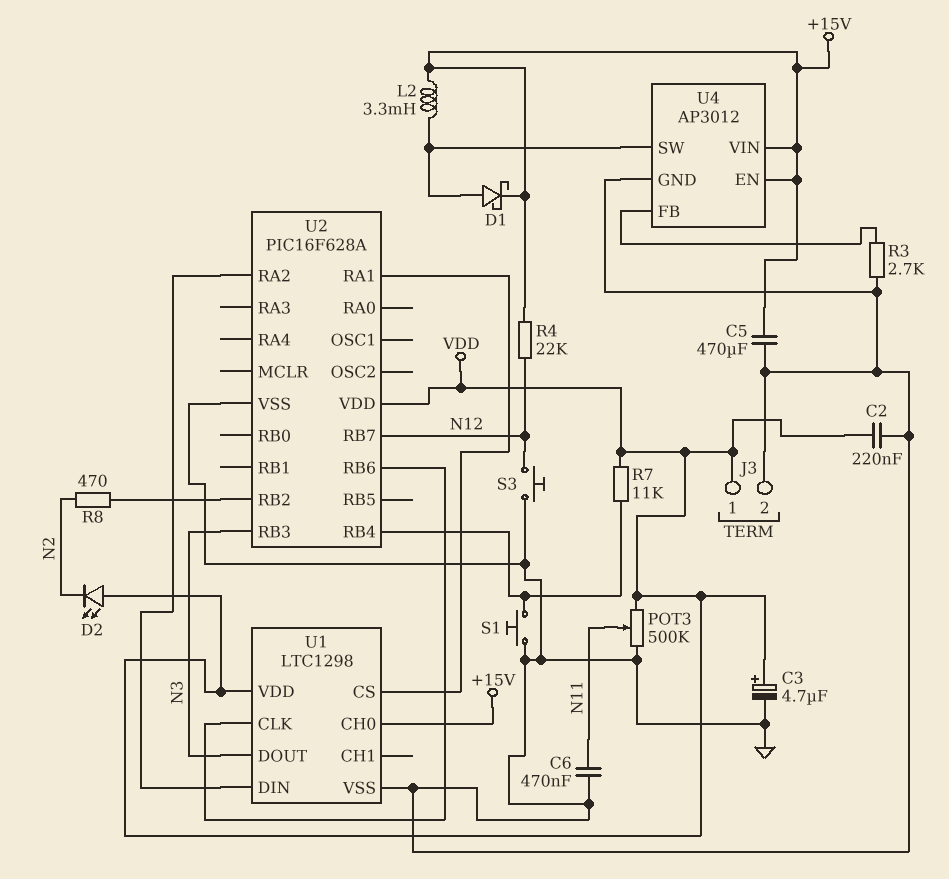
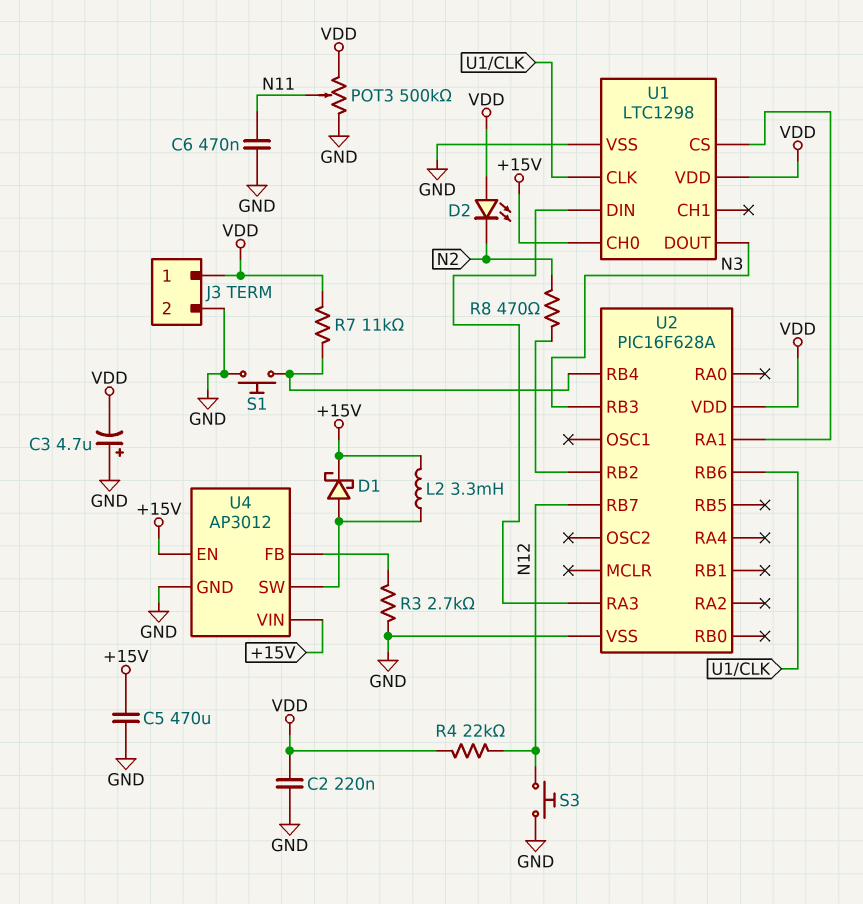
C3: 4.7uF (plus VDD, minus GND) -> 4.7uF (plus GND, minus VDD)
R4: 22k (+15V, N12) -> 22k (N12, VDD)
U2 pin RA2: U1/DIN -> none
U2 pin RA3: none -> U1/DIN

